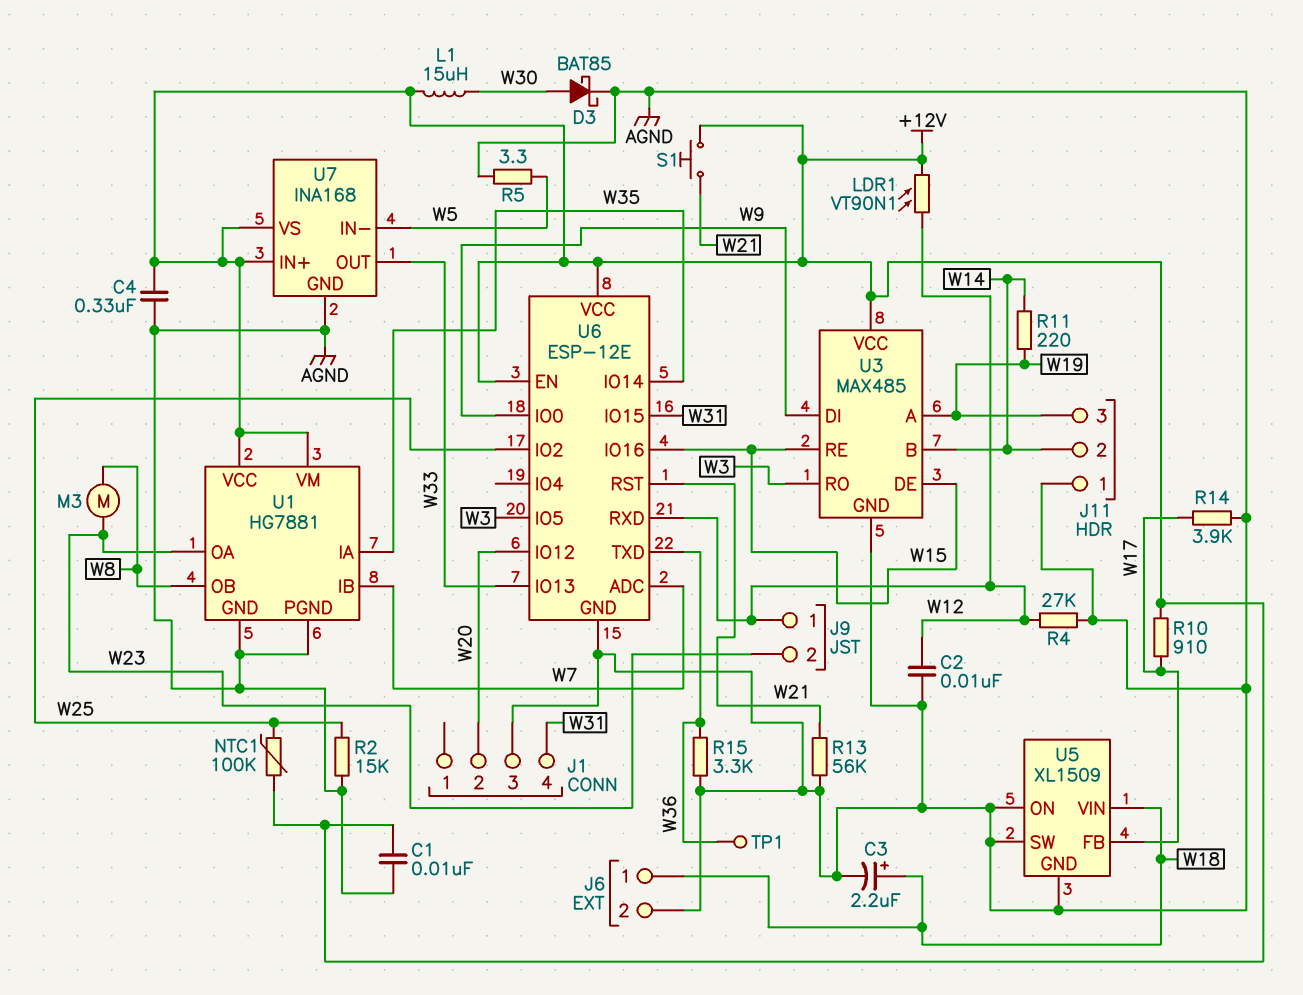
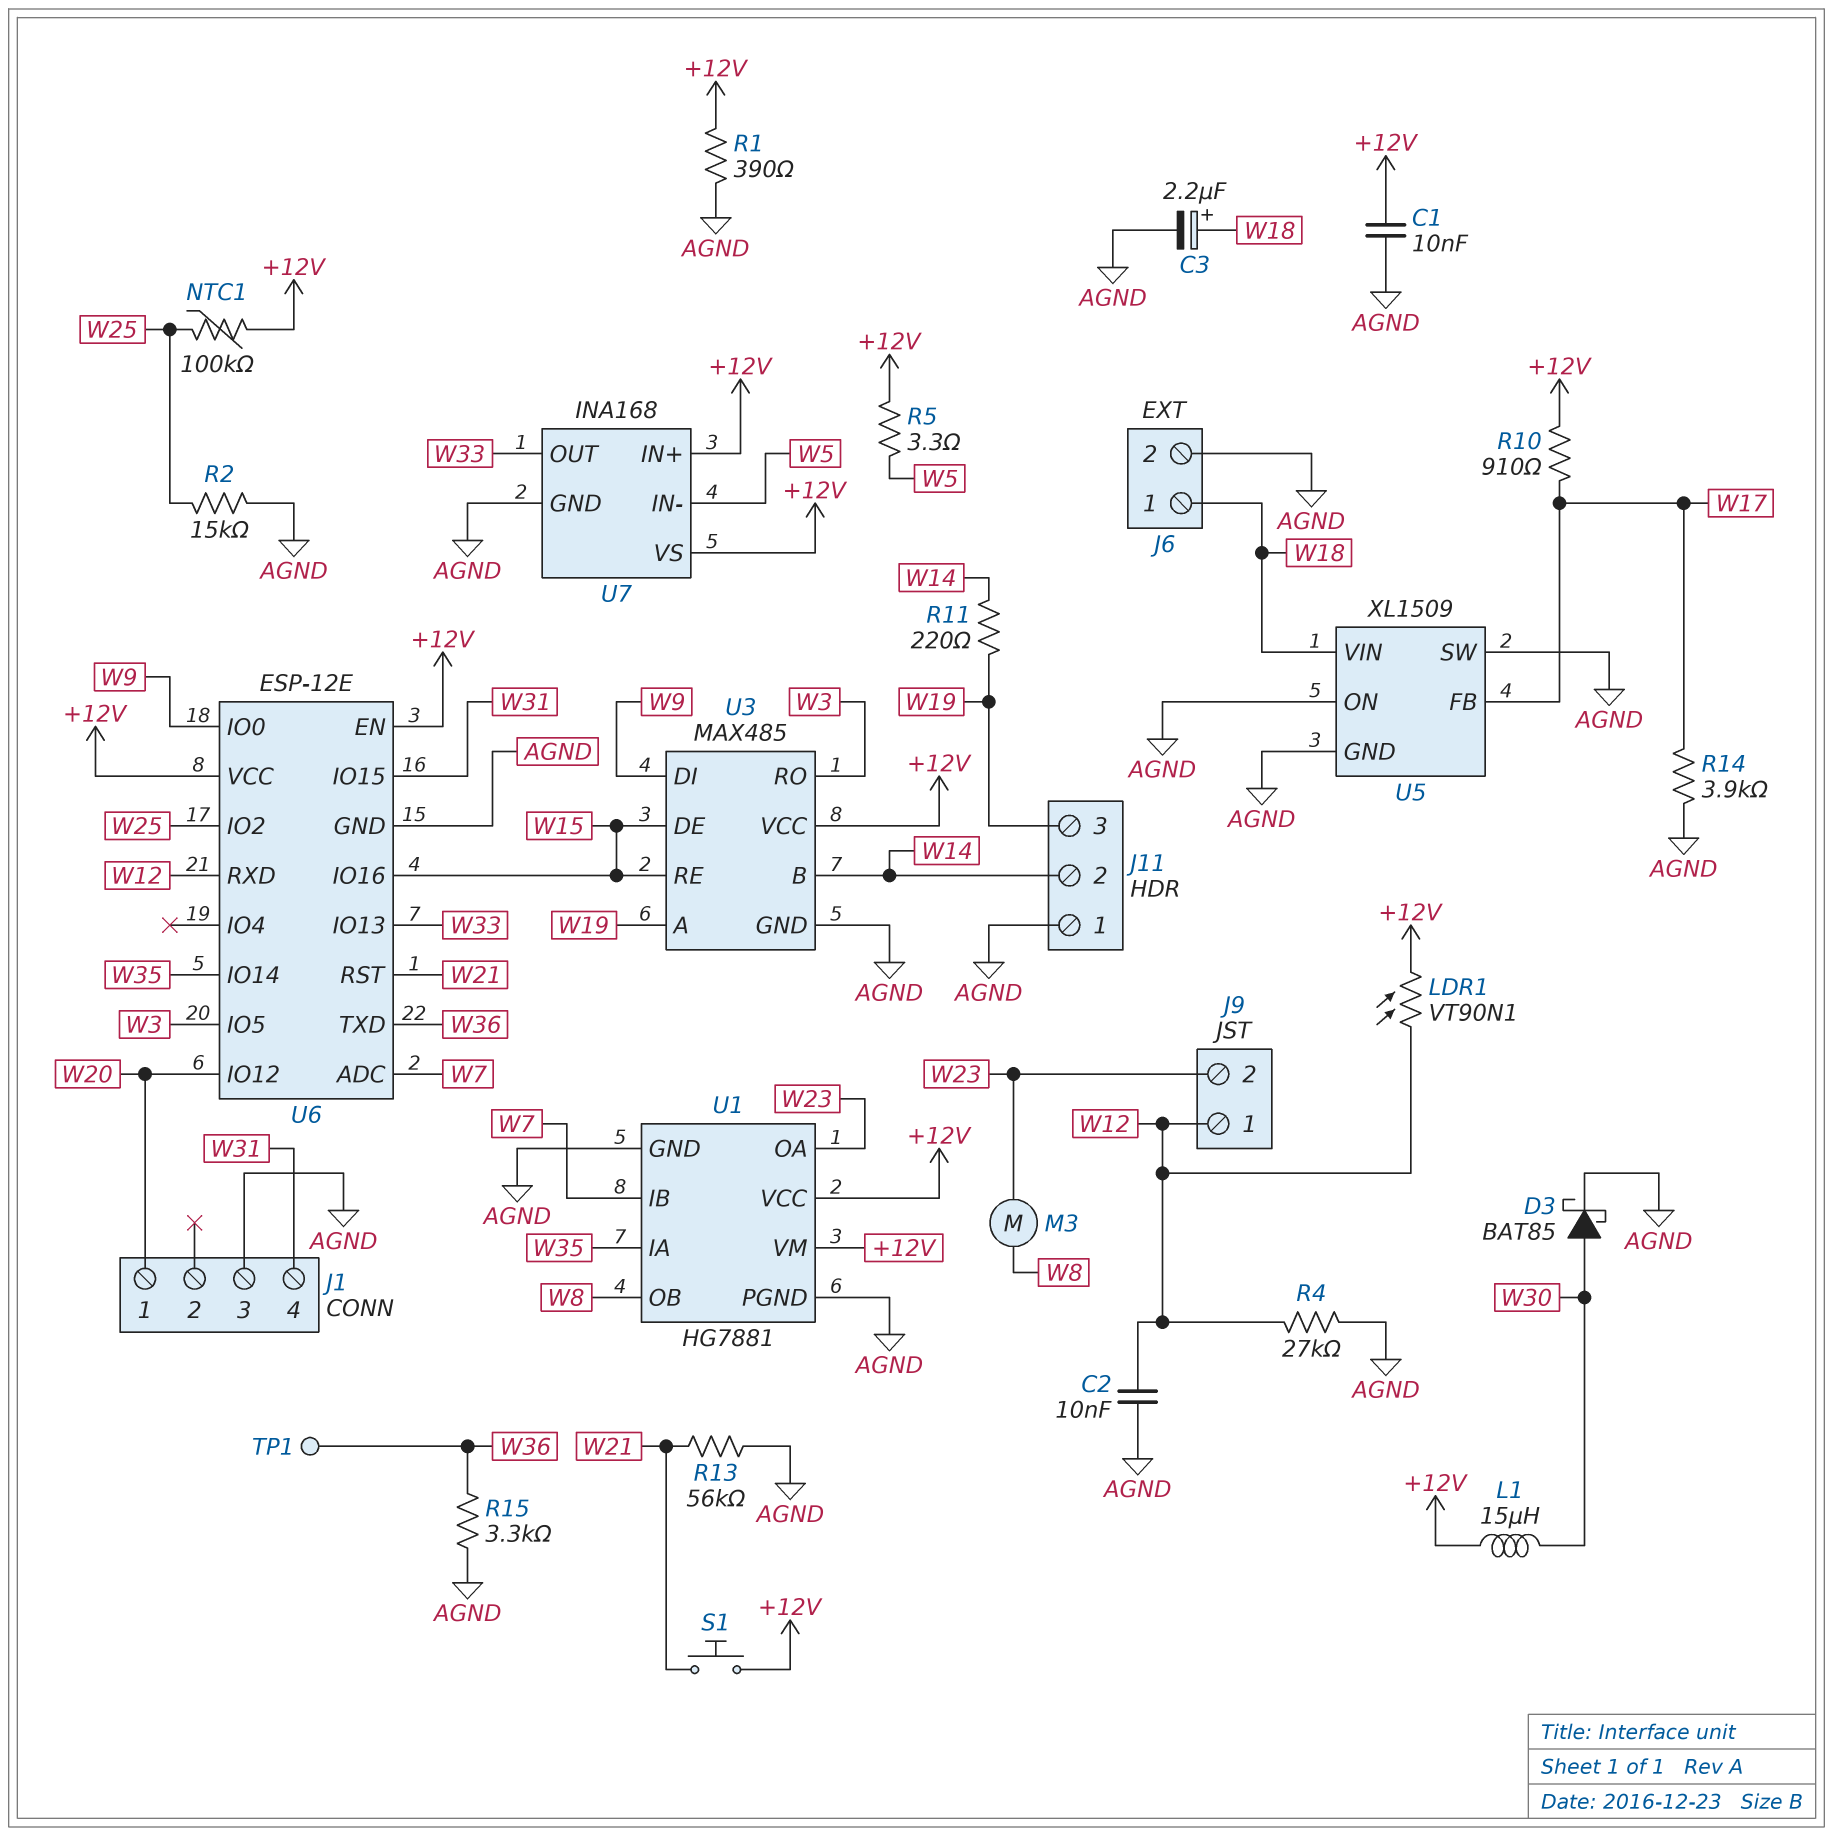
C4: 330nF (+12V, AGND) -> none
J1 pin 1: none -> W20
J1 pin 2: W20 -> none
R1: none -> 390 (+12V, AGND)
R5: 3.3 (AGND, W5) -> 3.3 (+12V, W5)

